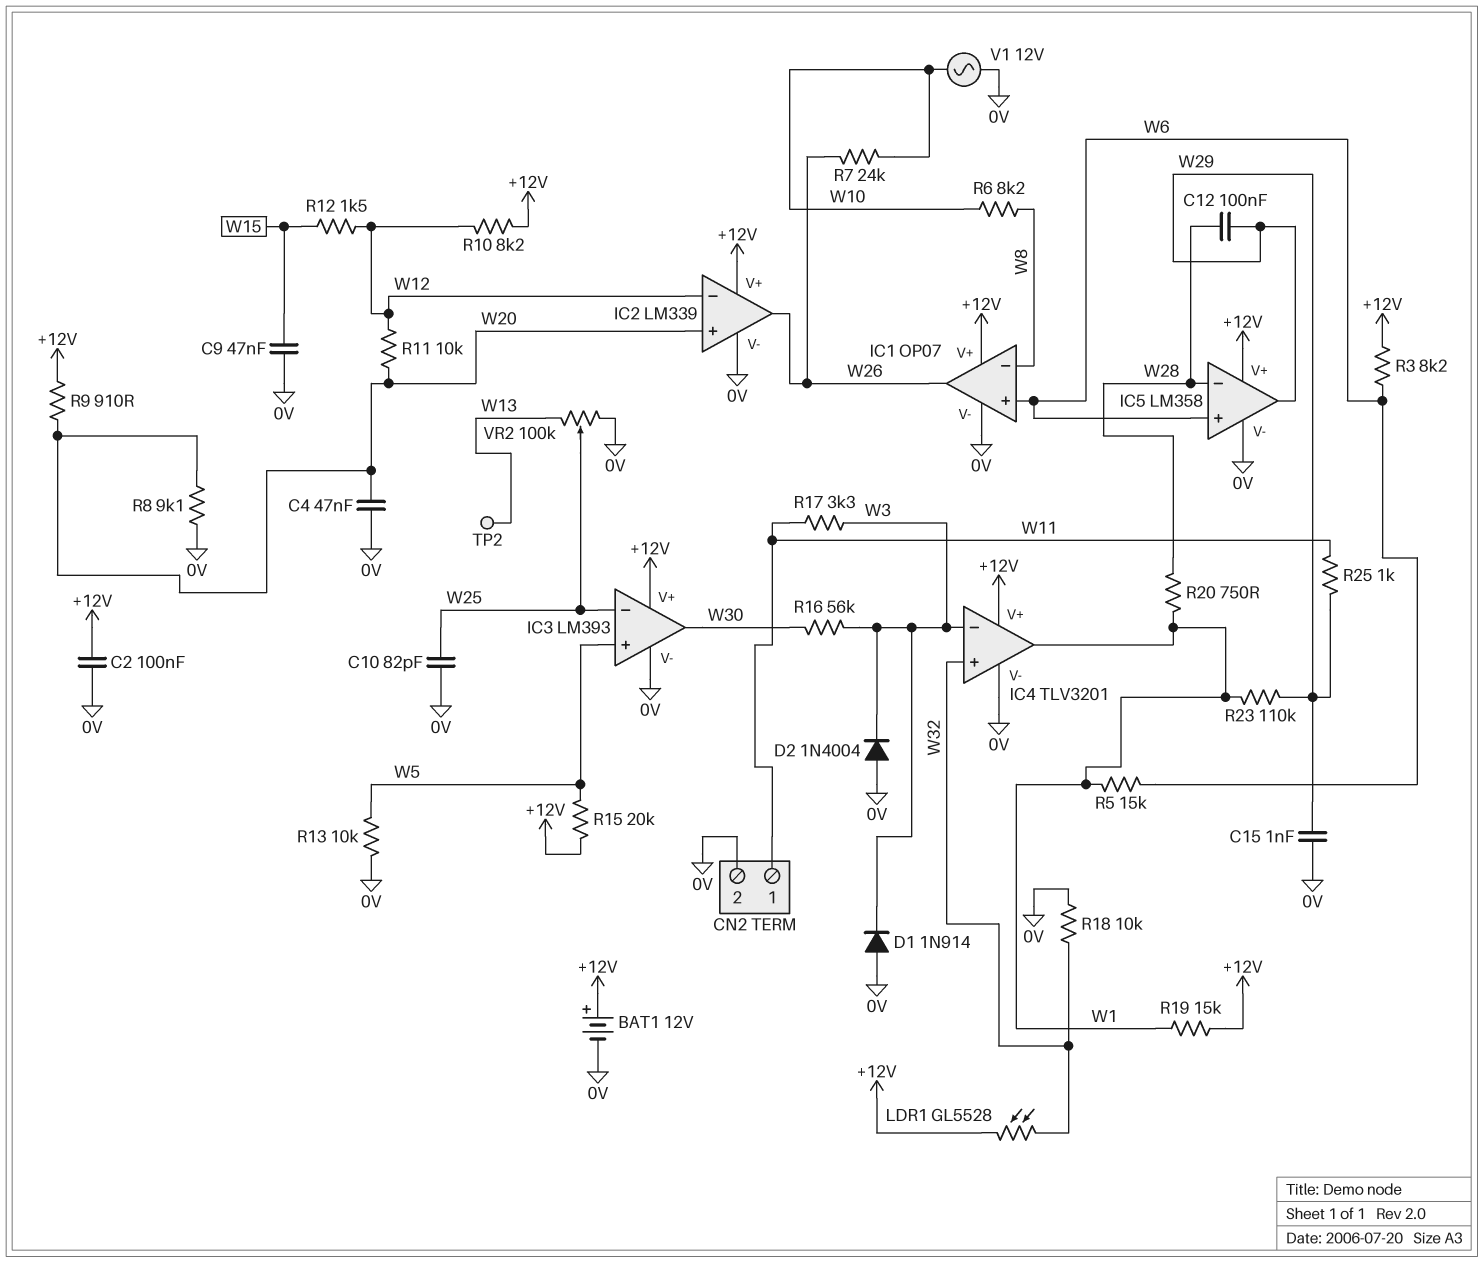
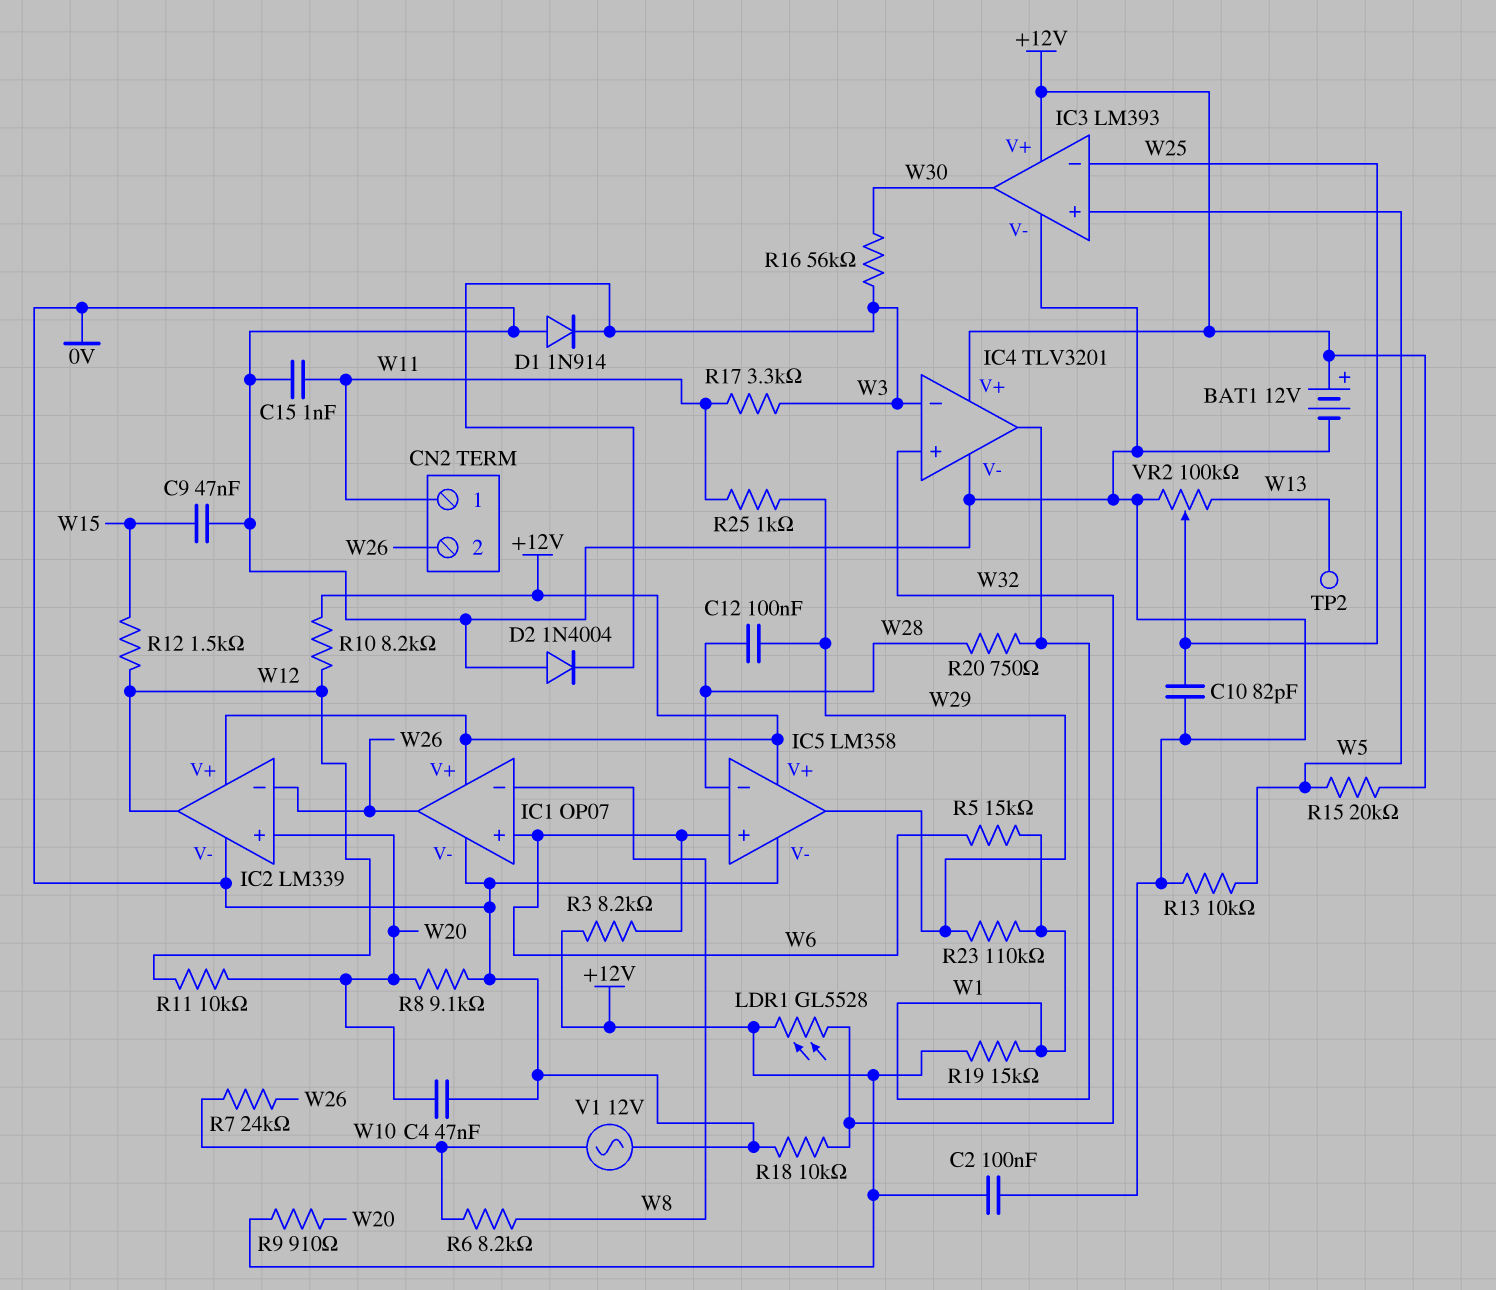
C15: 1nF (0V, W29) -> 1nF (0V, W11)
CN2 pin 2: 0V -> W26
IC2 pin in-: W12 -> W26
IC2 pin out: W26 -> W12

